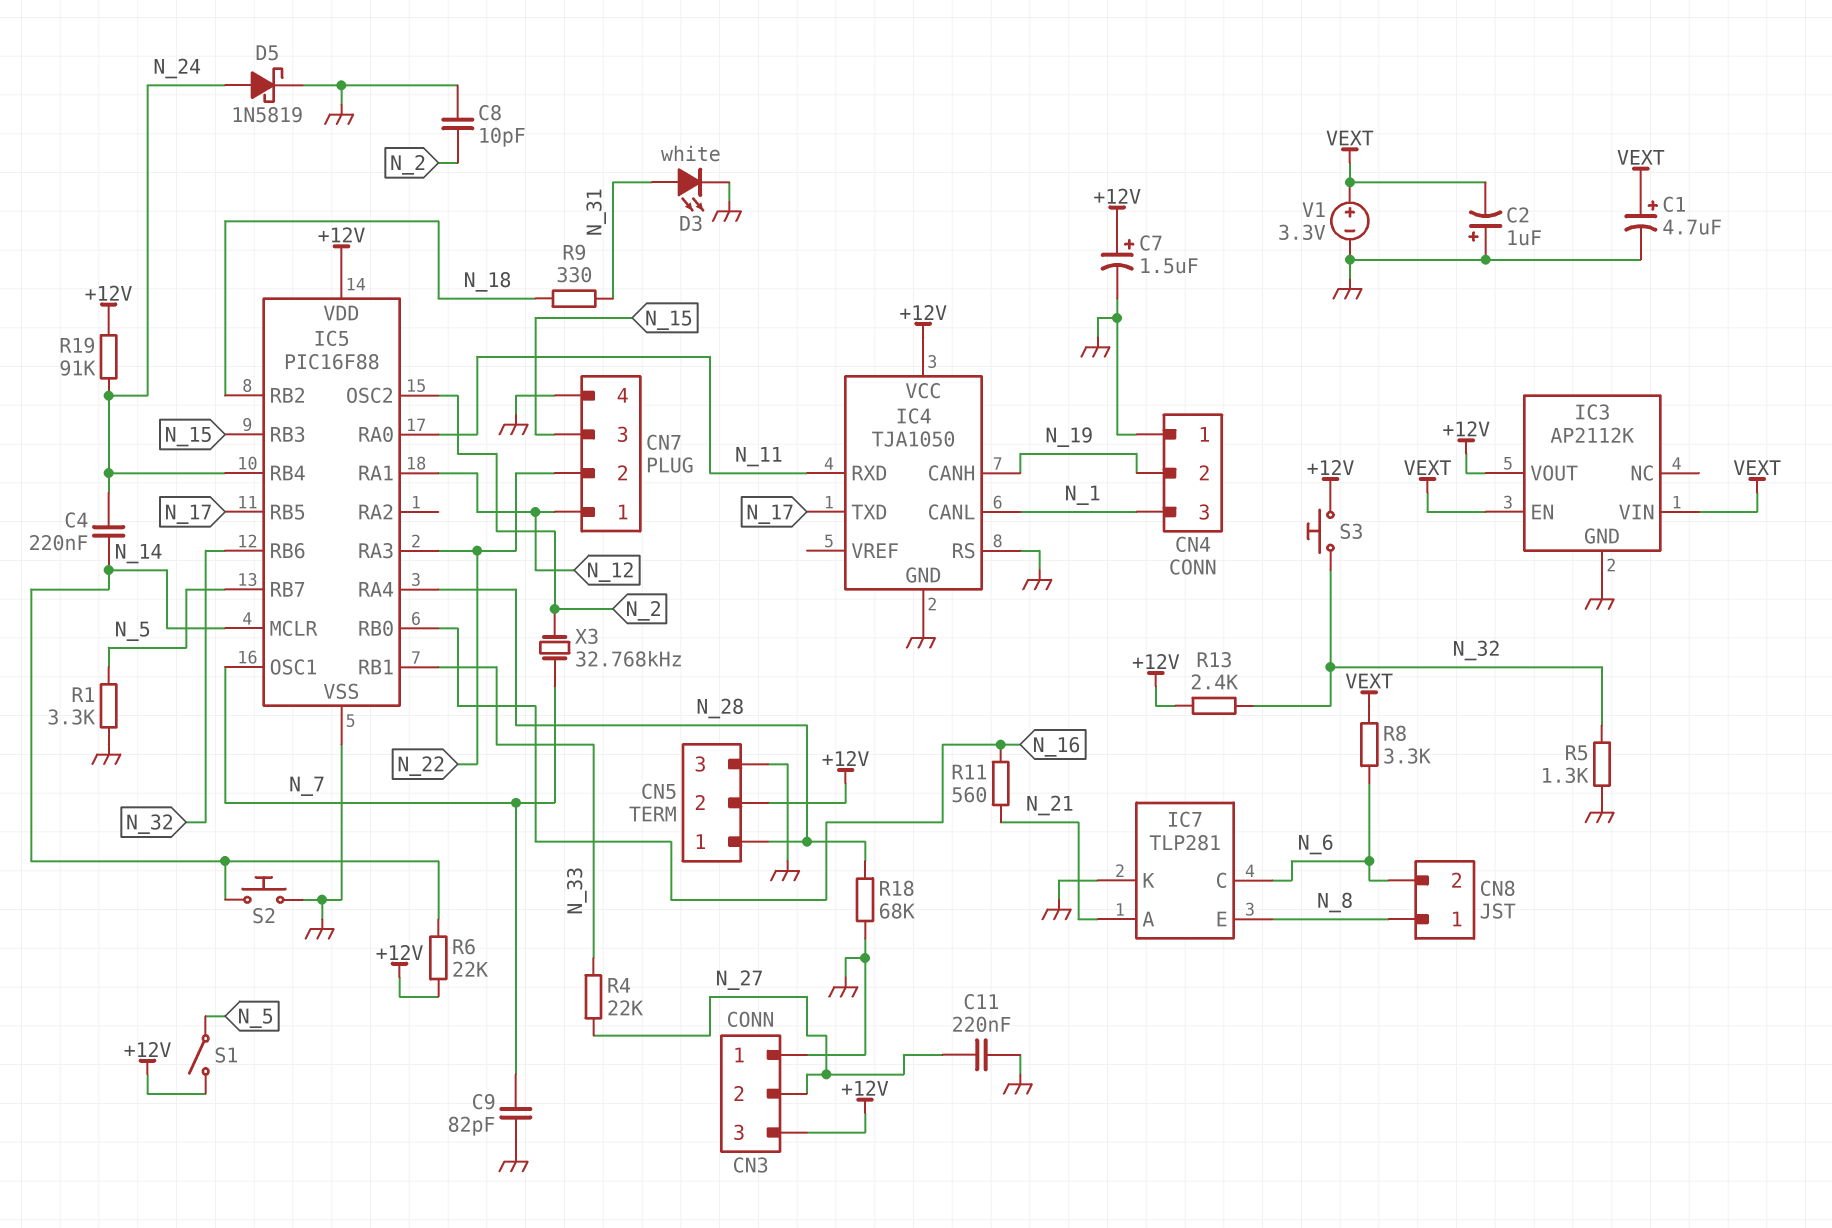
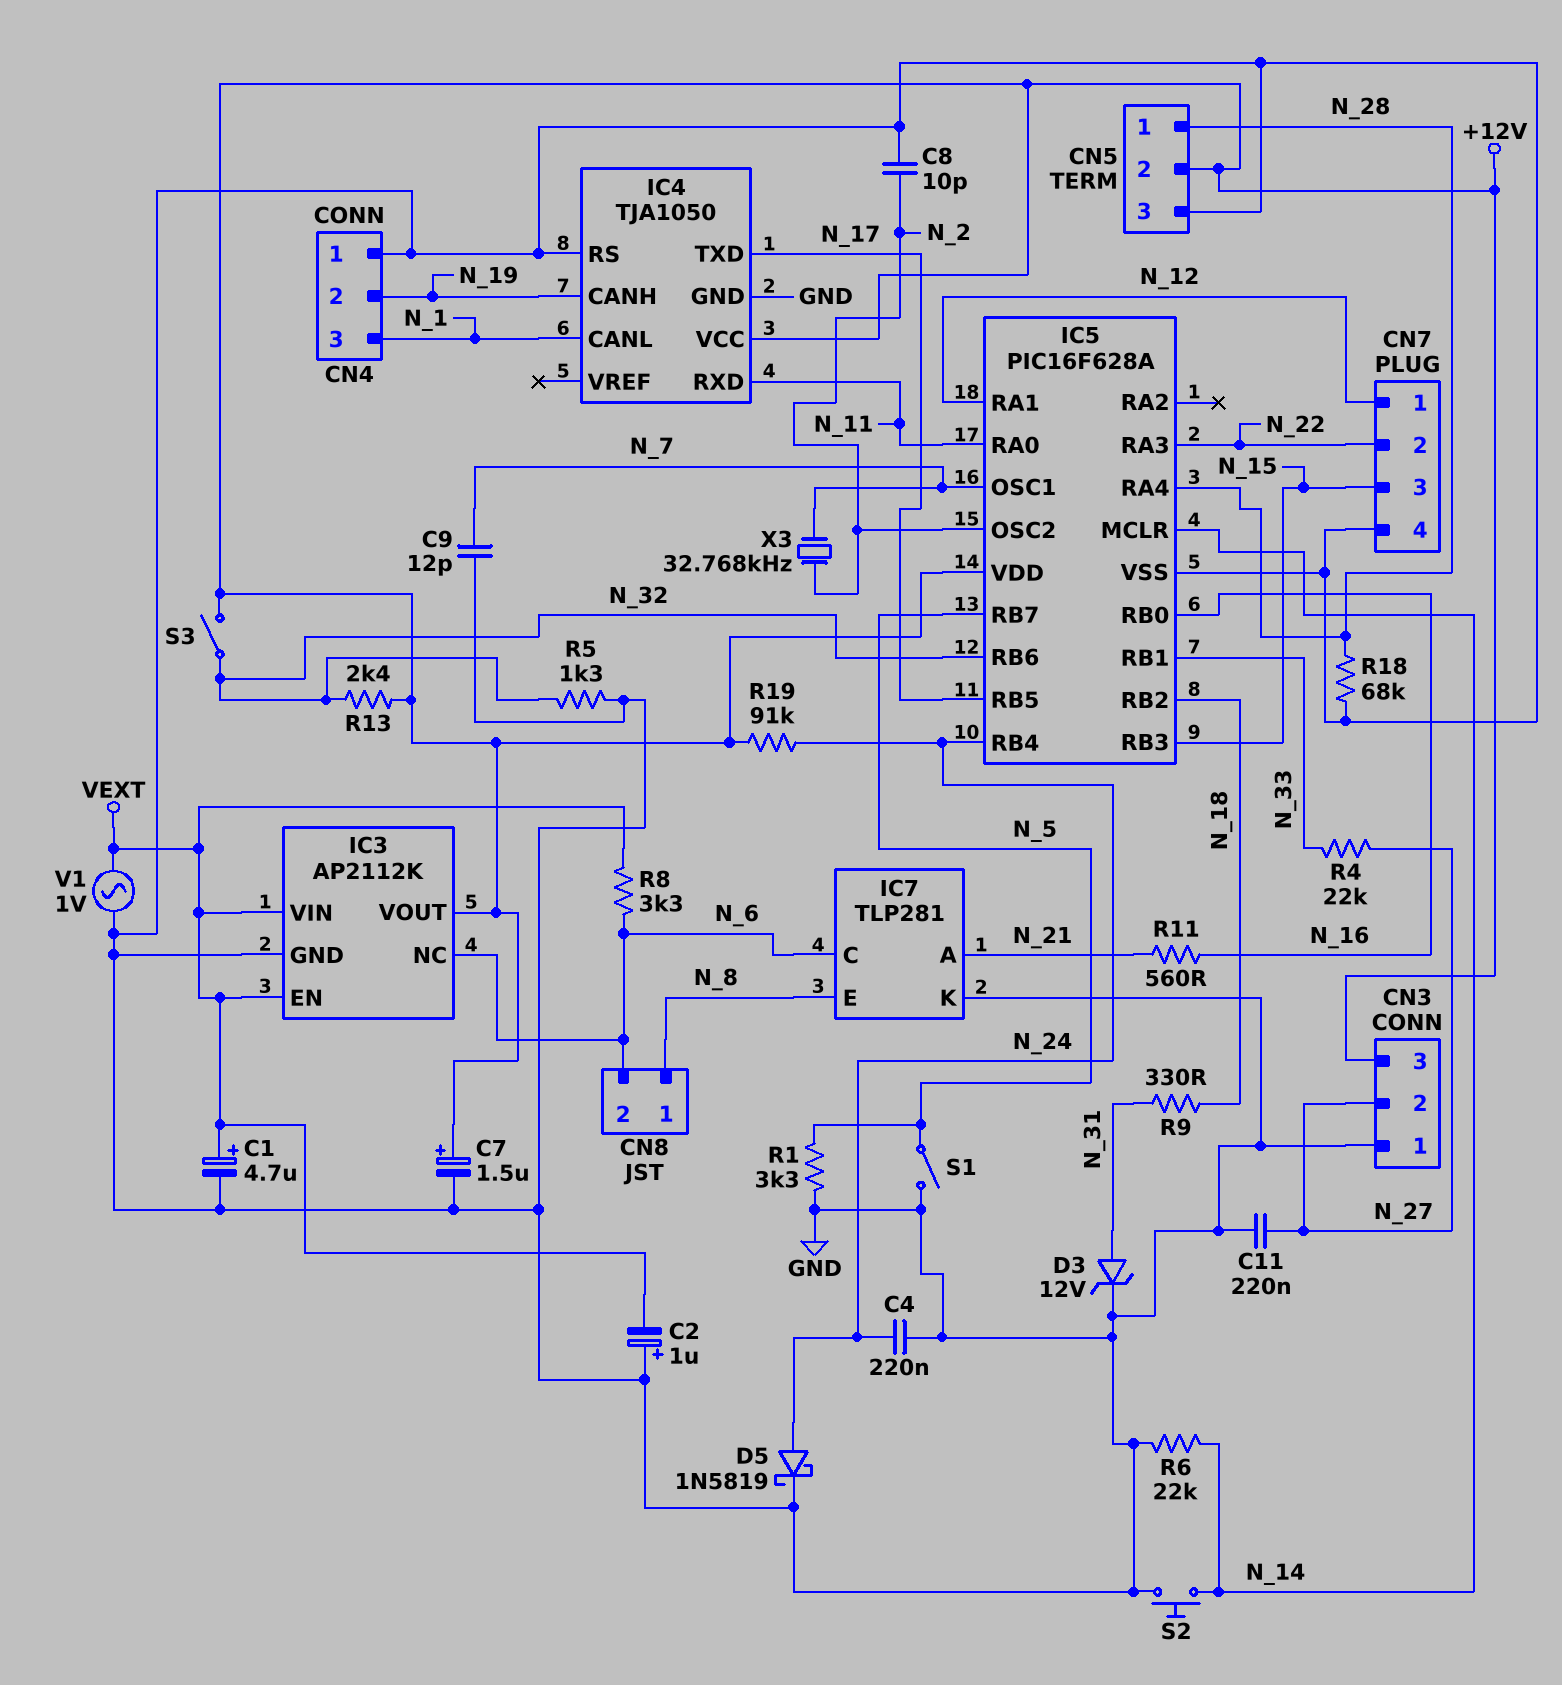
C4: 220nF (N_14, N_24) -> 220nF (GND, N_24)
C9: 82pF (GND, N_7) -> 12pF (GND, N_7)
D3: LED white (A N_31, K GND) -> zener 12V (A N_31, K GND)
IC3 pin NC: none -> N_6
IC5: PIC16F88 -> PIC16F628A
R6: 22k (+12V, N_14) -> 22k (GND, N_14)
S1: switch (+12V, N_5) -> switch (GND, N_5)
S3: button (+12V, N_32) -> switch (+12V, N_32)
V1: 3.3V (plus VEXT, minus GND) -> AC 1V (GND, VEXT)

